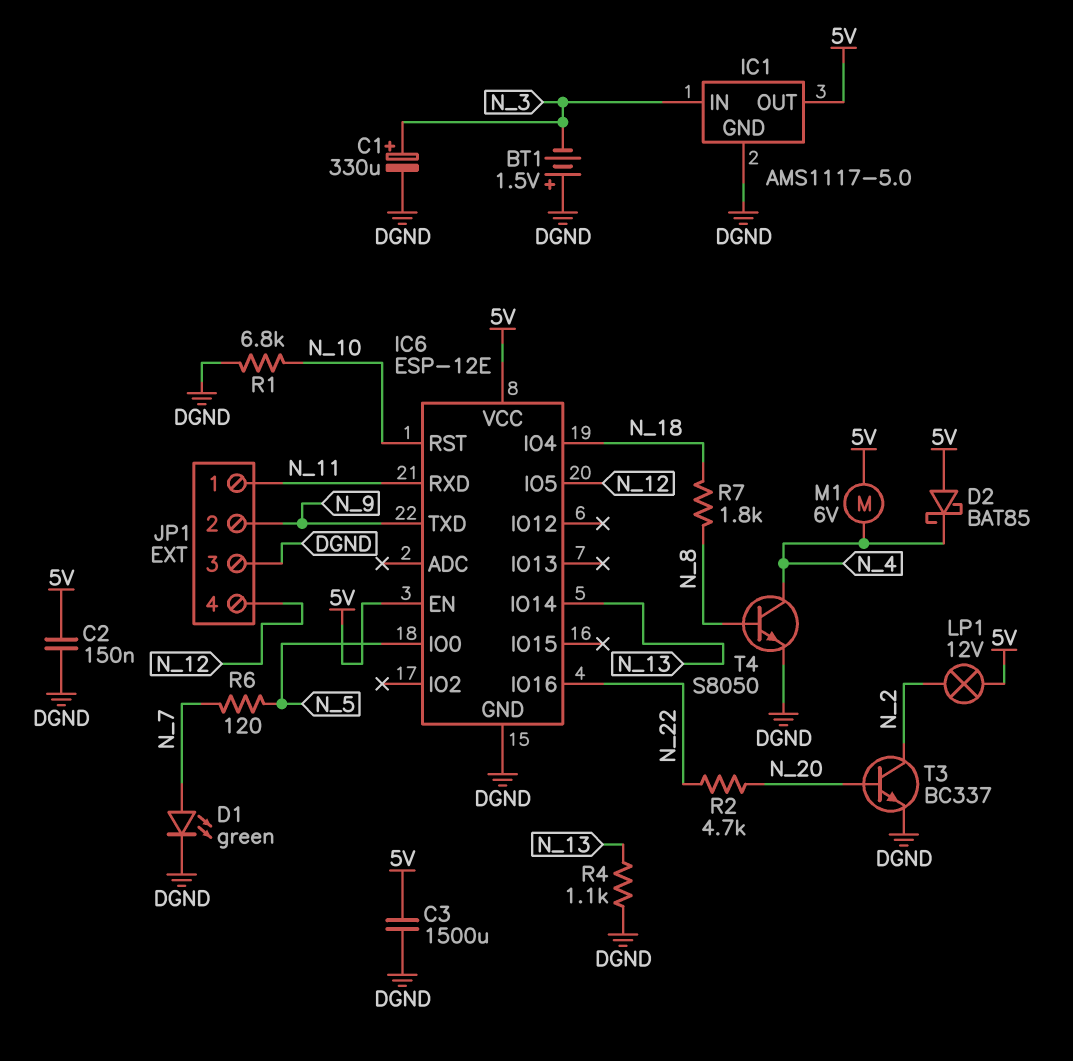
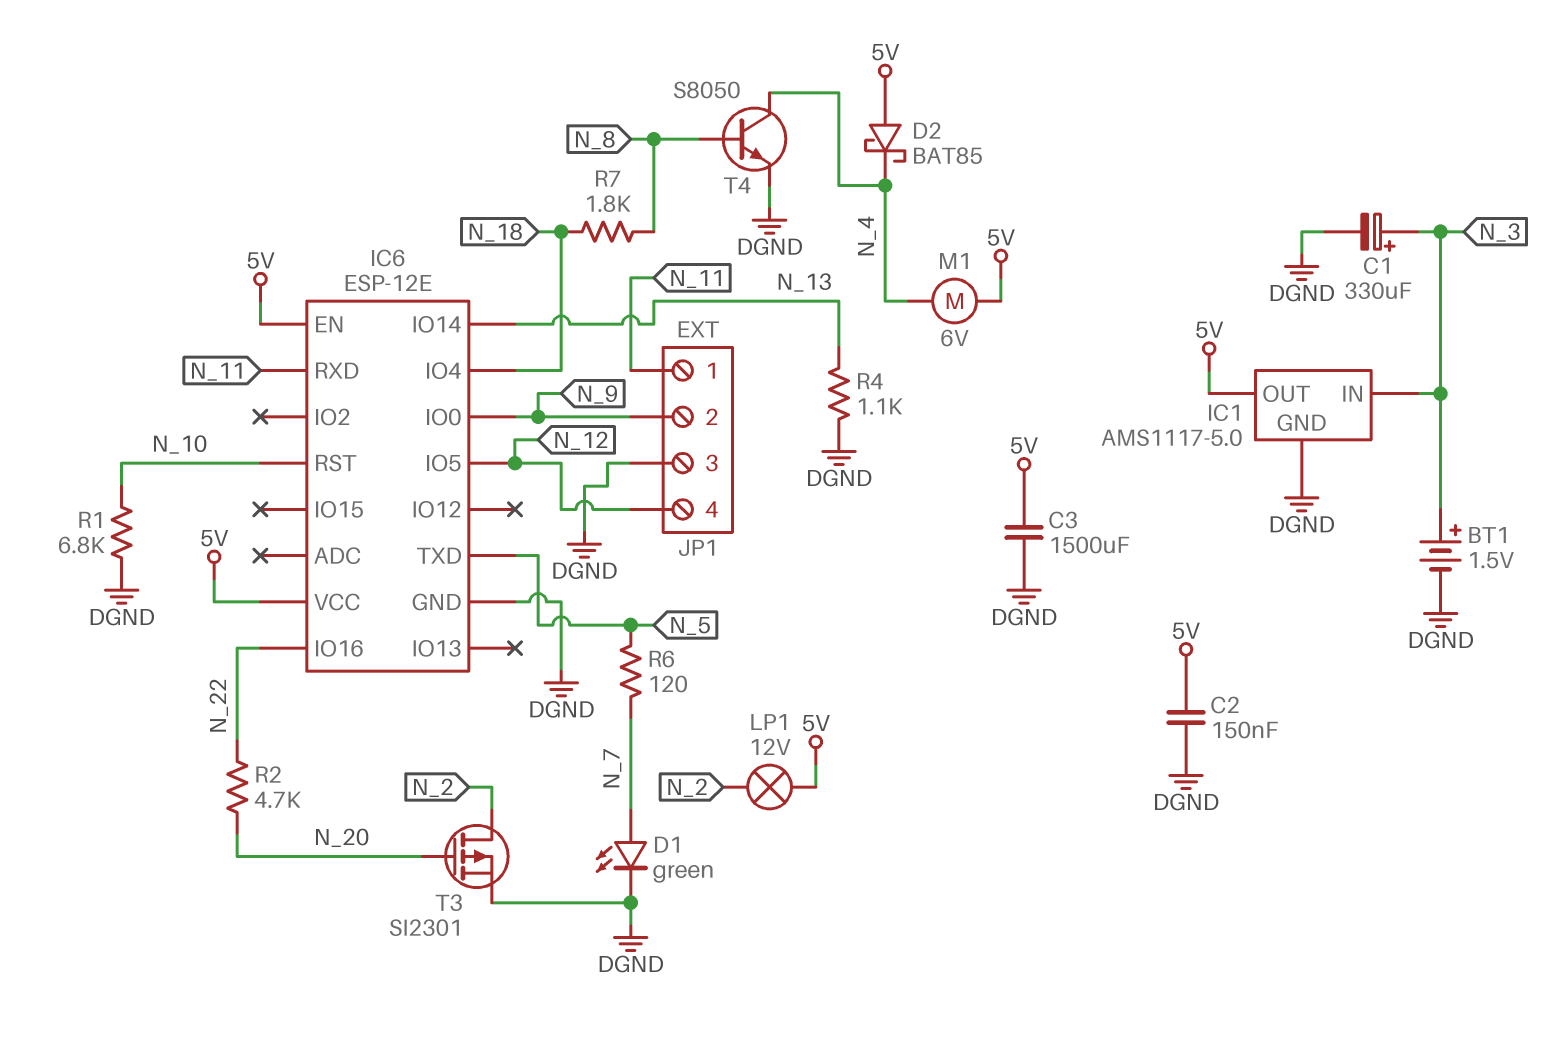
BT1: 1.5V (plus DGND, minus N_3) -> 1.5V (plus N_3, minus DGND)
IC6 pin IO0: N_5 -> N_9
IC6 pin TXD: N_9 -> N_5
T3: NPN BC337 (B N_20, C N_2, E DGND) -> PMOS SI2301 (G N_20, D N_2, S DGND)

